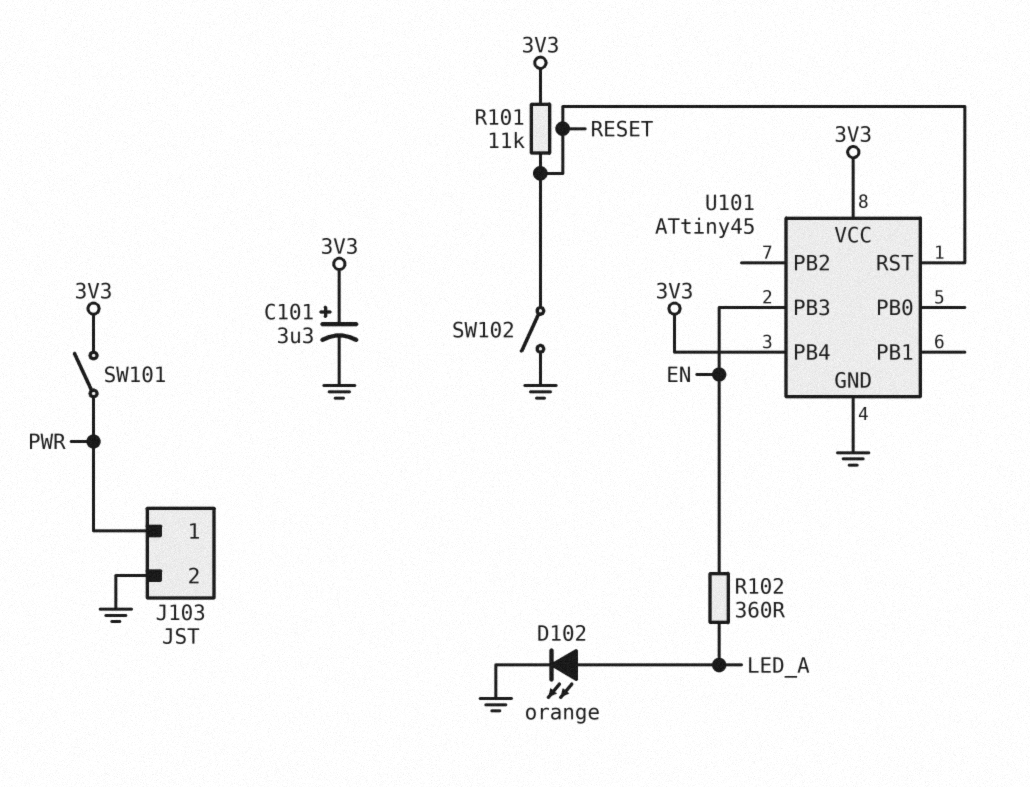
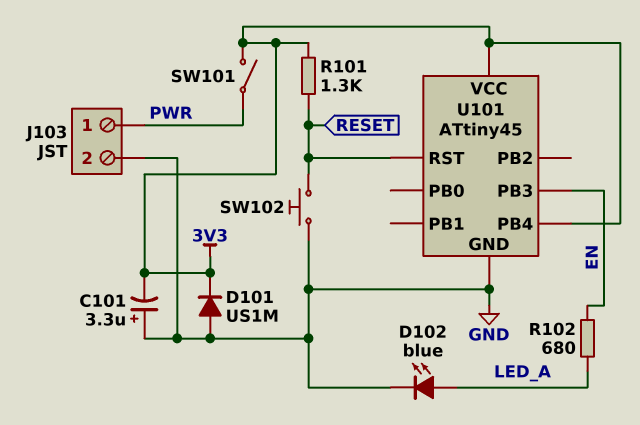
C101: 3.3uF (plus 3V3, minus GND) -> 3.3uF (plus GND, minus 3V3)
D101: none -> diode US1M (A GND, K 3V3)
D102: LED orange (A LED_A, K GND) -> LED blue (A LED_A, K GND)
R101: 11k (3V3, RESET) -> 1.3k (3V3, RESET)
R102: 360 (EN, LED_A) -> 680 (EN, LED_A)
SW102: switch (GND, RESET) -> button (GND, RESET)

